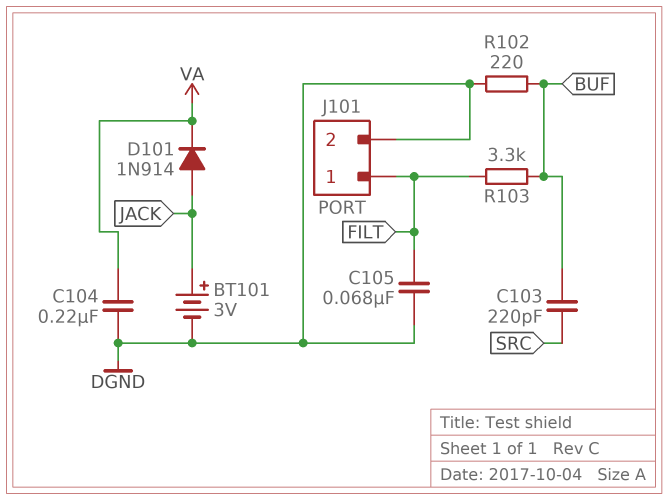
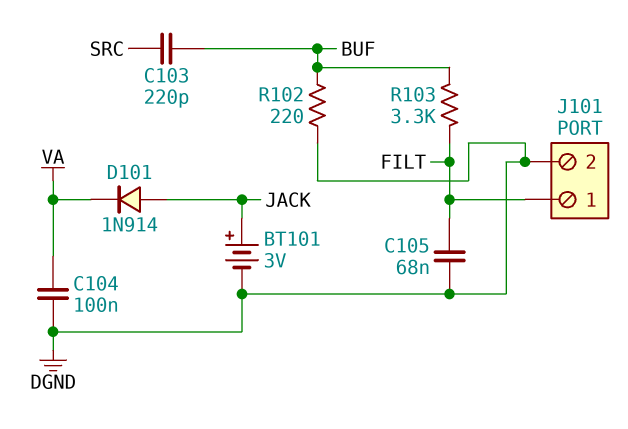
C104: 220nF (DGND, VA) -> 100nF (DGND, VA)

